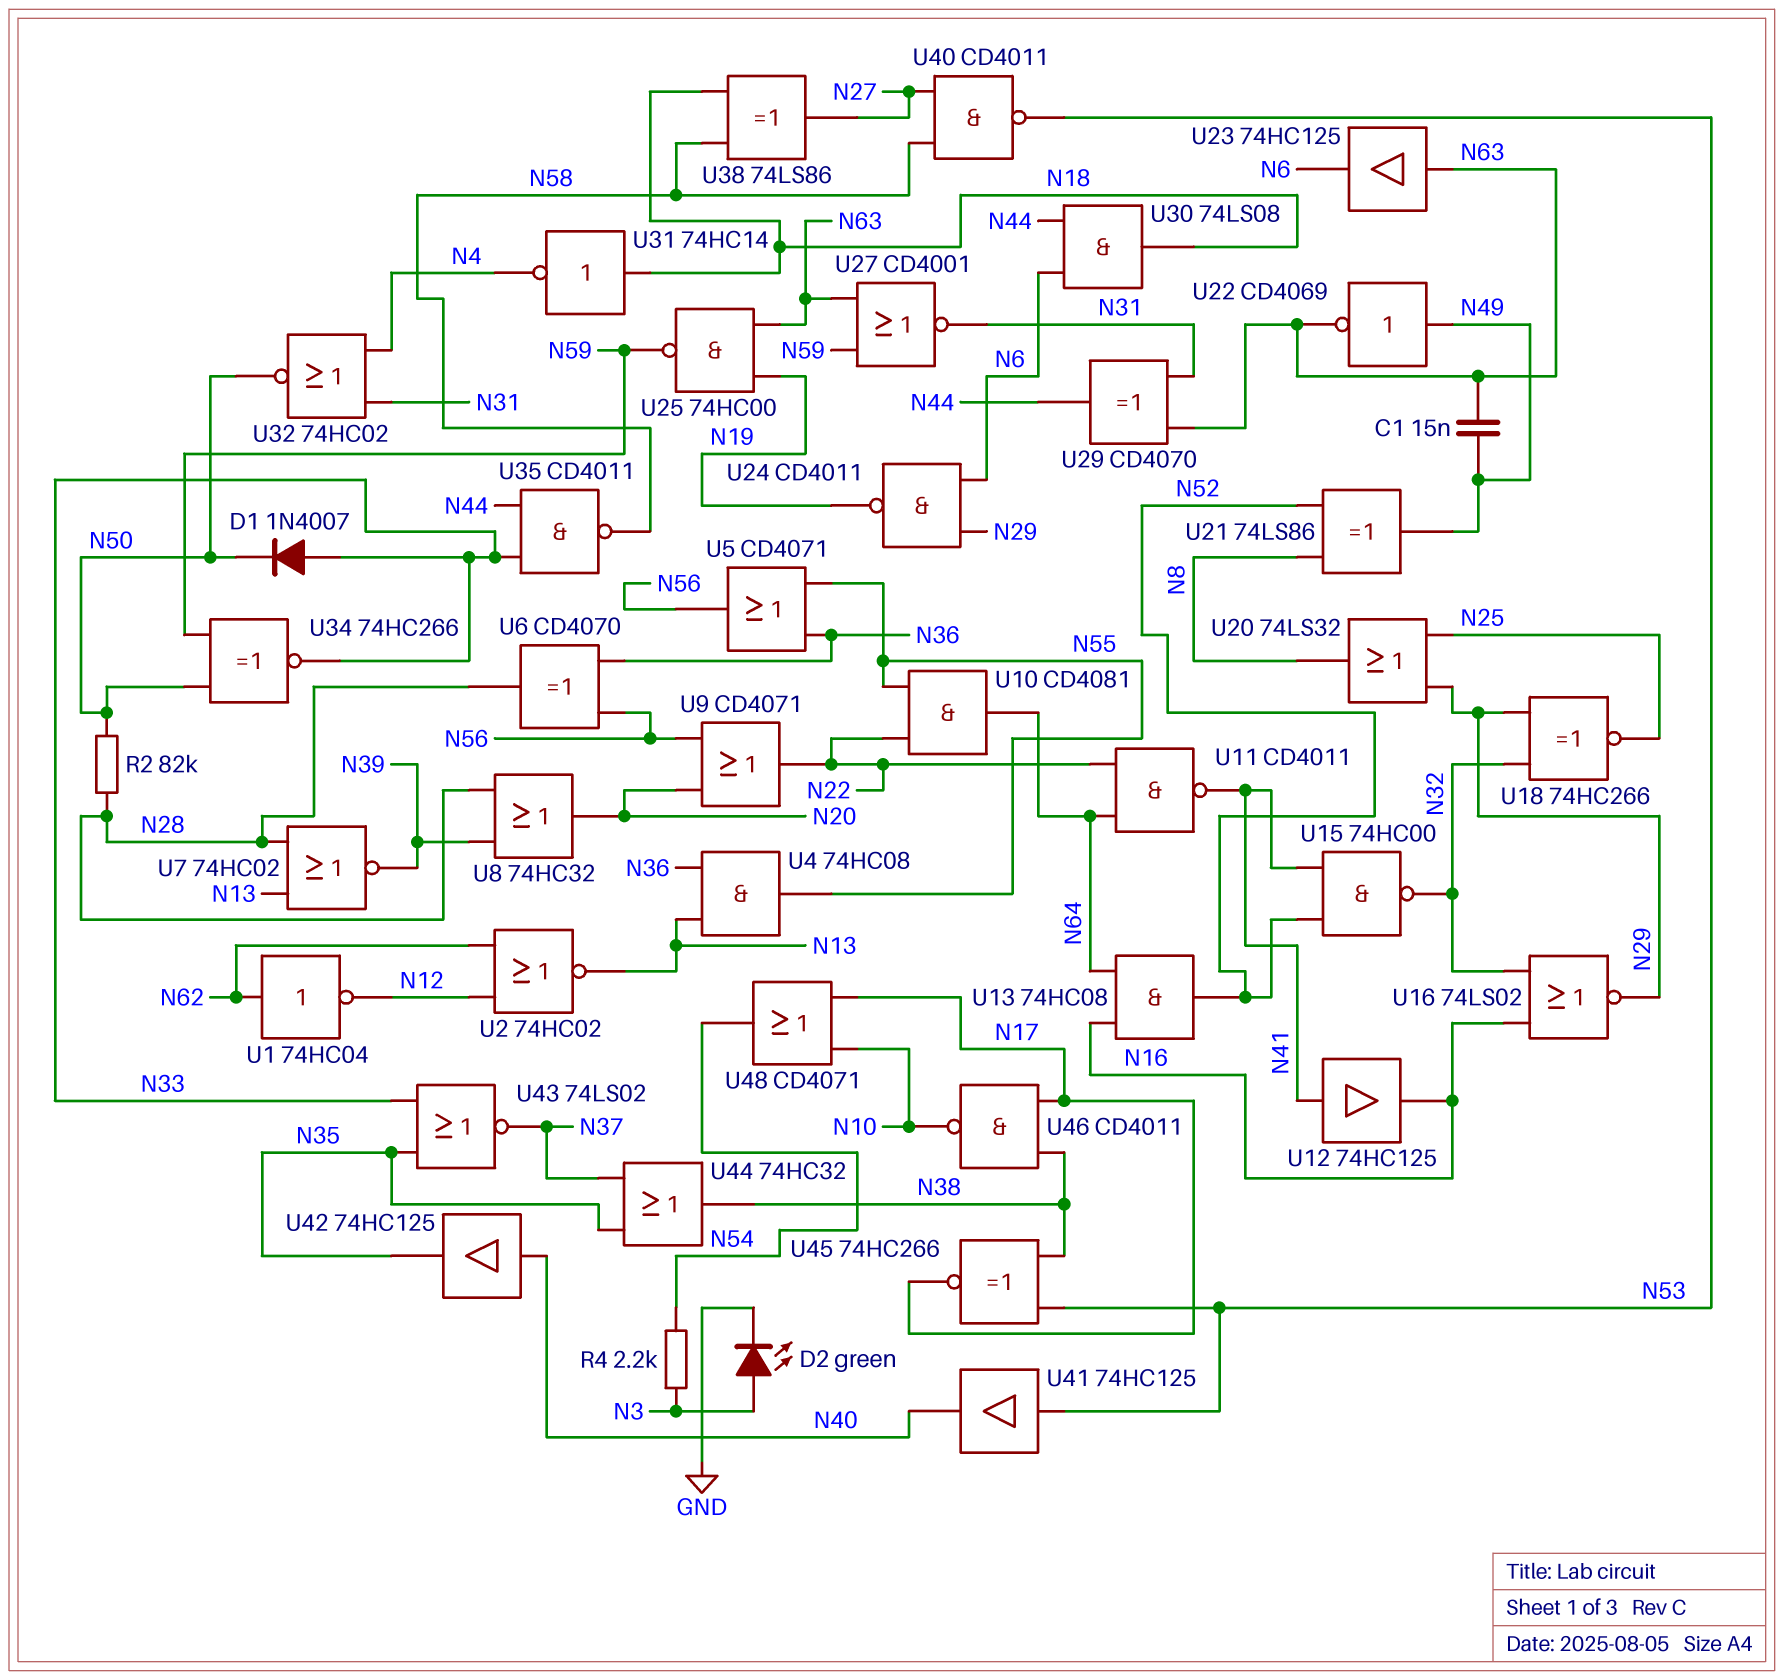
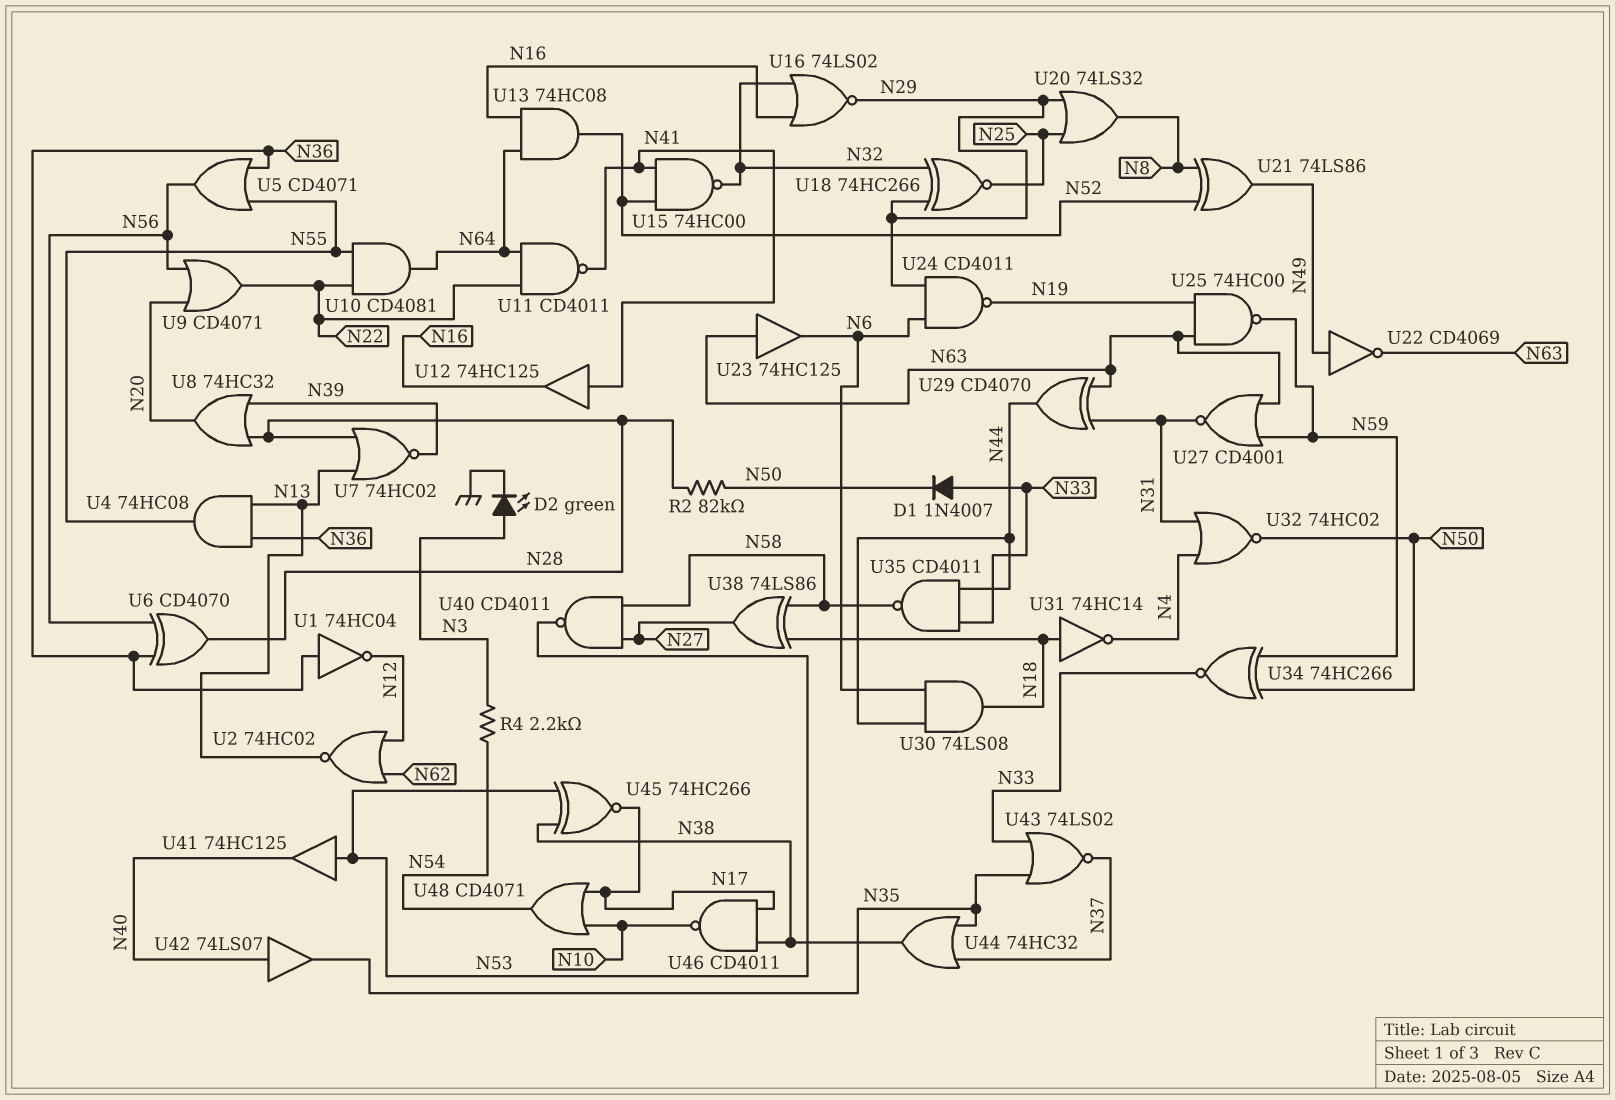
C1: 15nF (N49, N63) -> none
U1: NOT 74HC04 (in N62, out N12) -> NOT 74HC04 (in N36, out N12)
U42: buffer 74HC125 (in N40, out N35) -> buffer 74LS07 (in N40, out N35)

